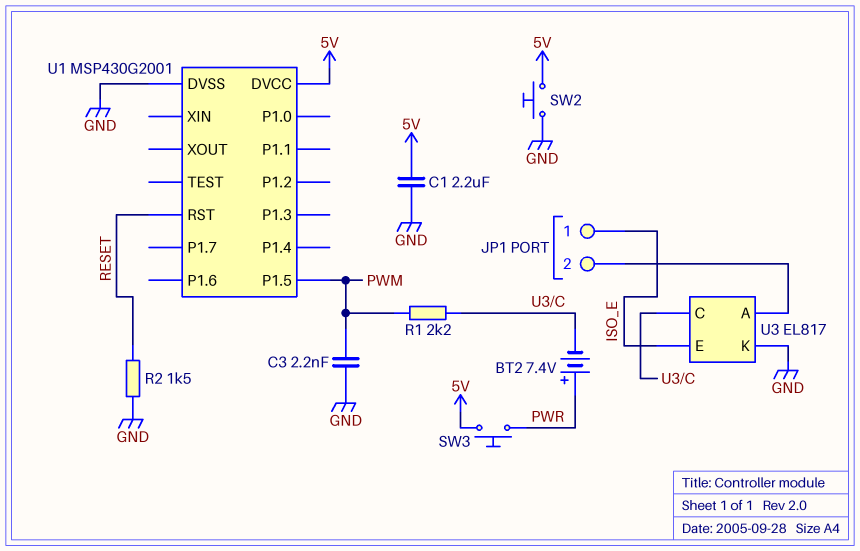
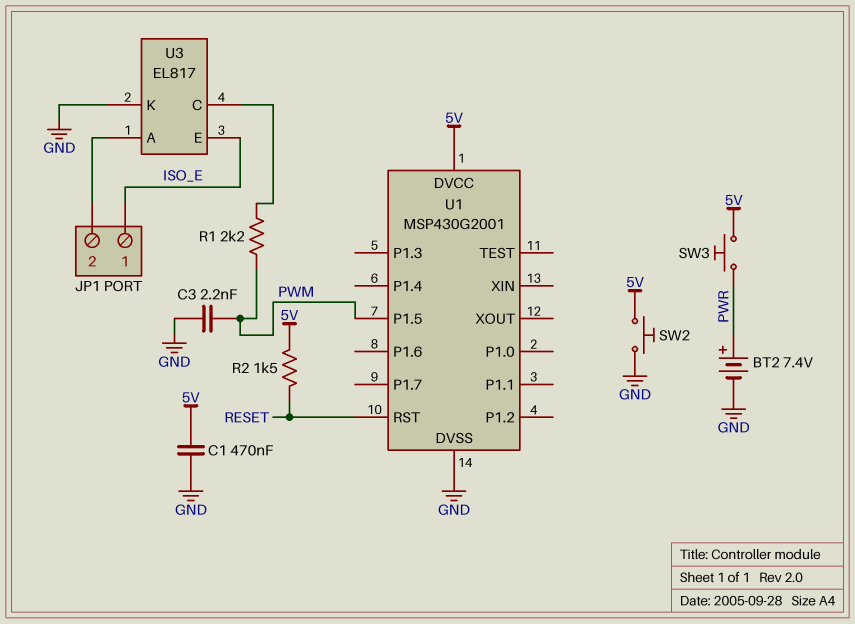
BT2: 7.4V (plus PWR, minus U3/C) -> 7.4V (plus PWR, minus GND)
C1: 2.2uF (5V, GND) -> 470nF (5V, GND)
R2: 1.5k (GND, RESET) -> 1.5k (5V, RESET)

